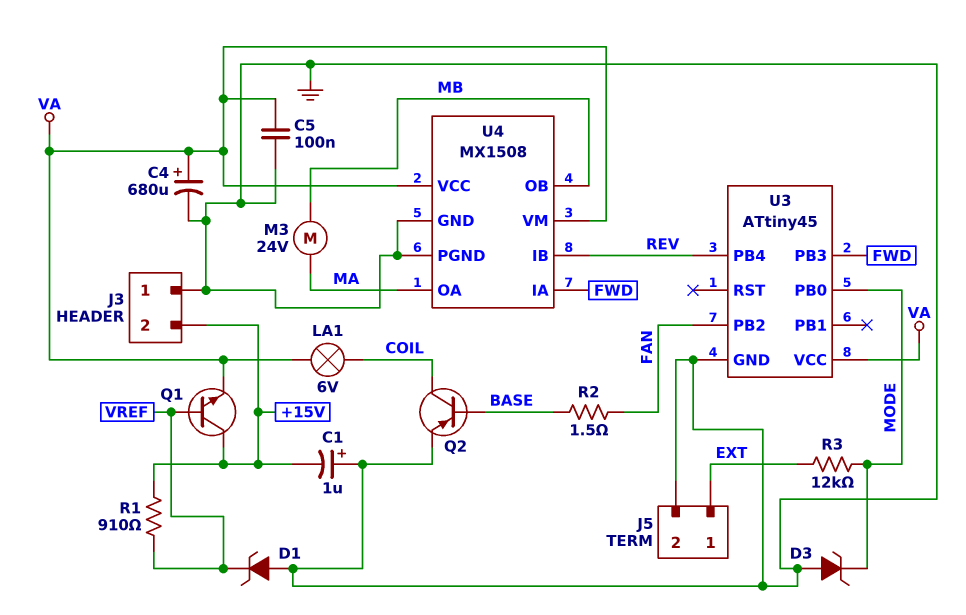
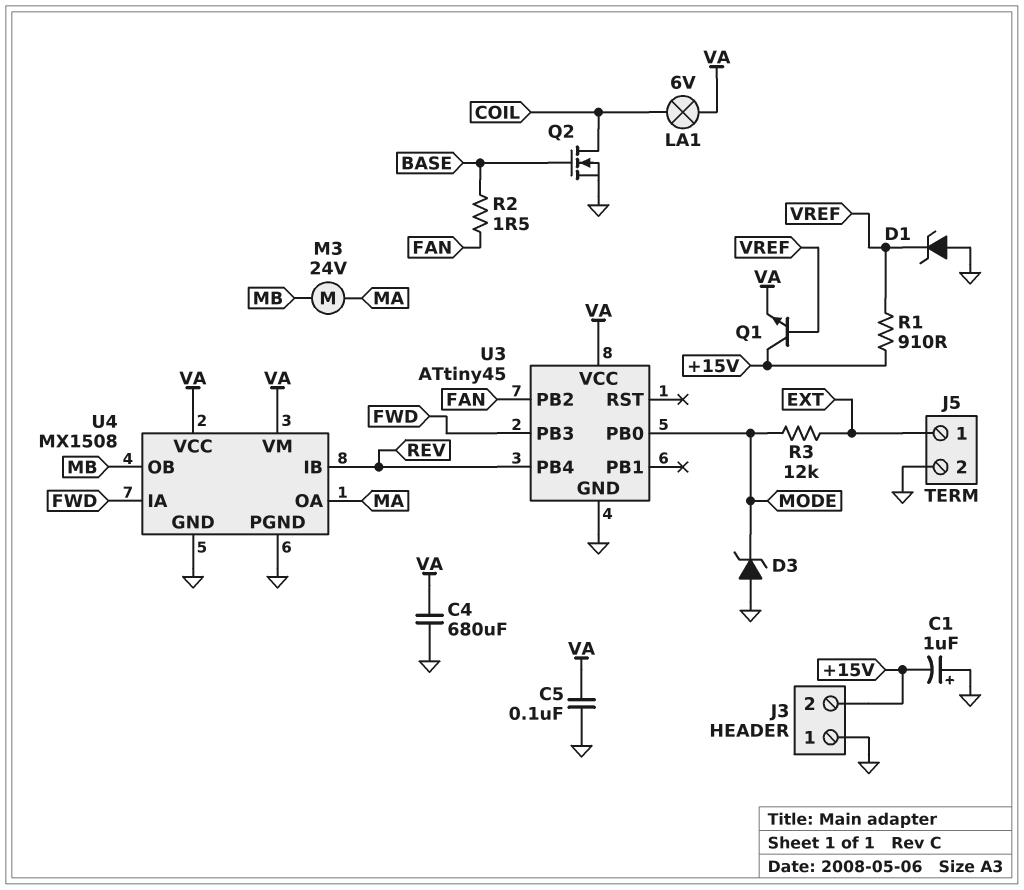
C4: 680uF (plus VA, minus GND) -> 680uF (GND, VA)
Q2: PNP (B BASE, C COIL, E GND) -> NMOS (G BASE, D COIL, S GND)

